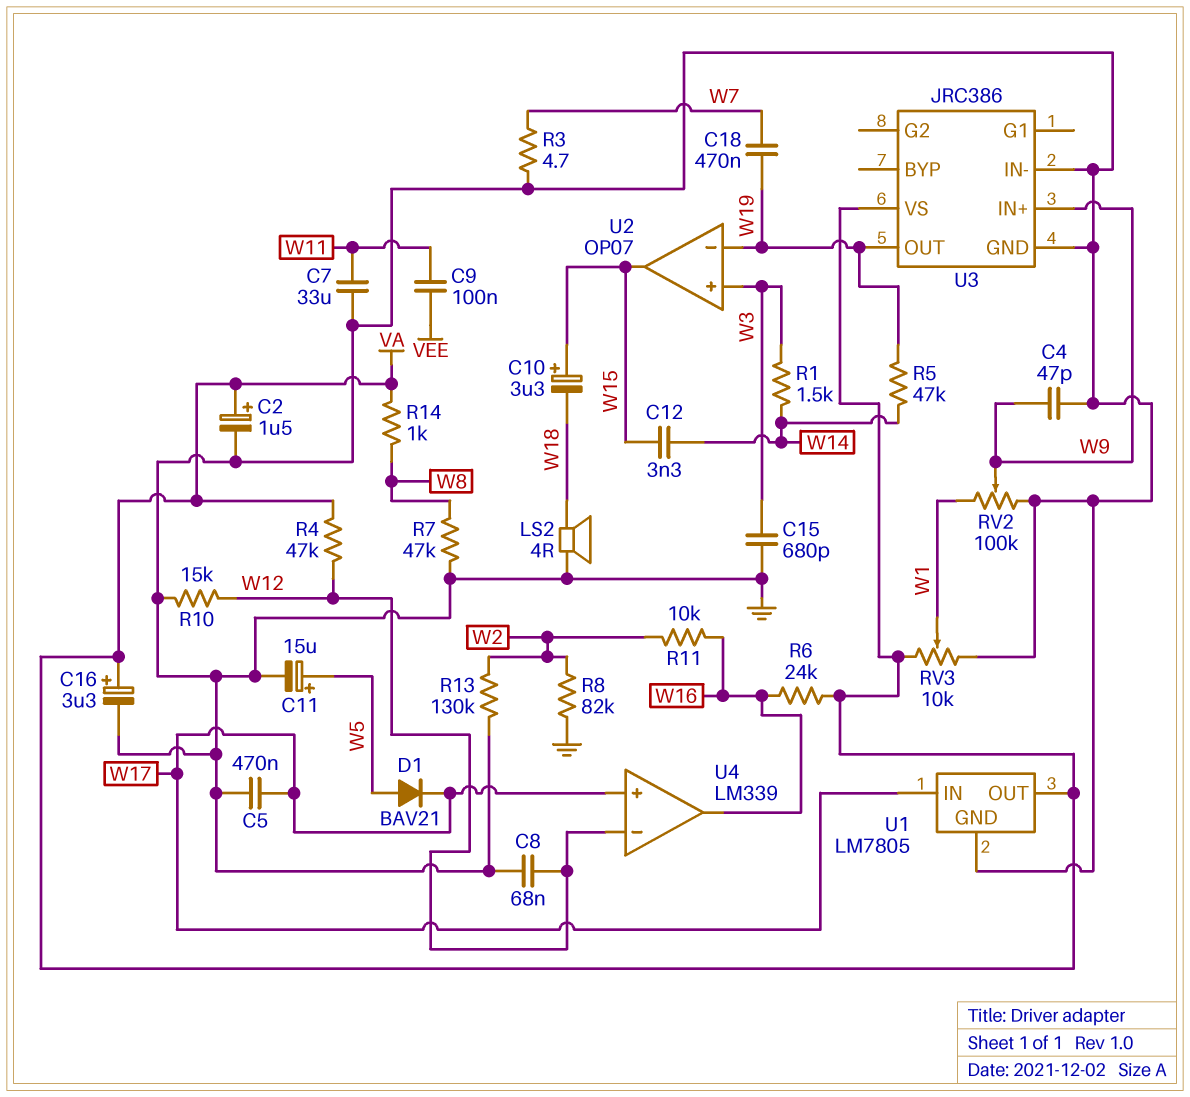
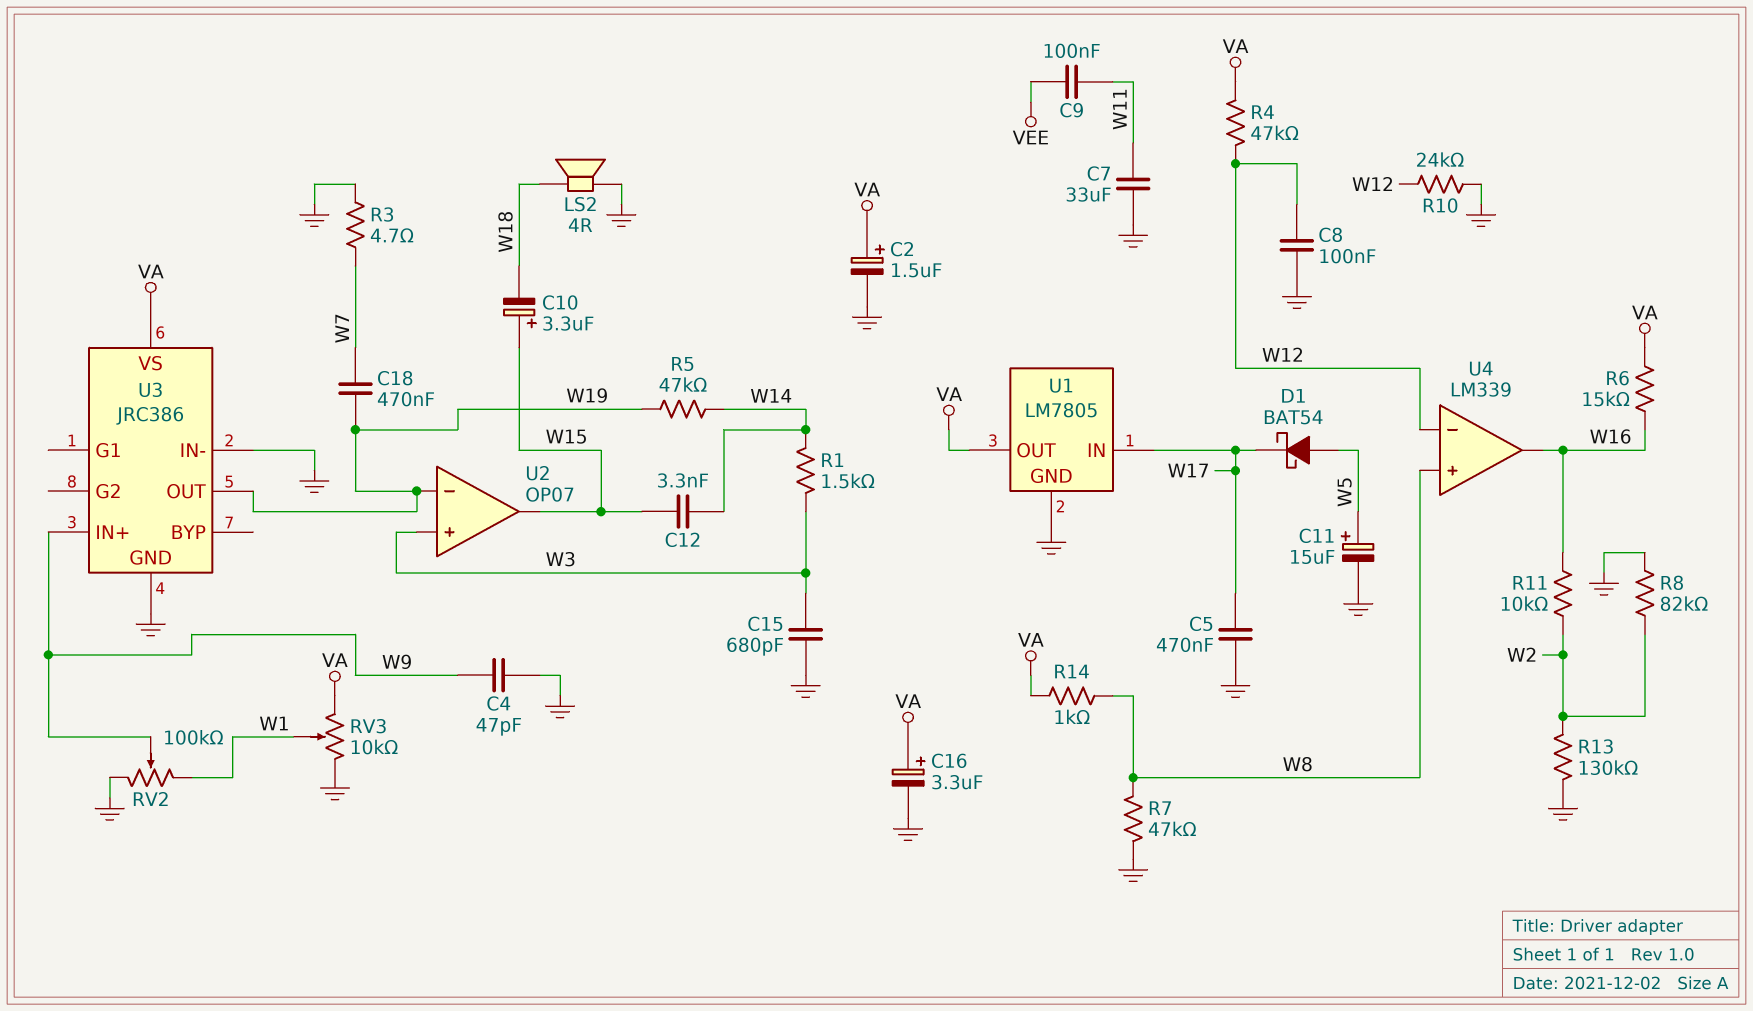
C8: 68nF (GND, W12) -> 100nF (GND, W12)
D1: diode BAV21 (A W5, K W17) -> schottky BAT54 (A W5, K W17)
R6: 24k (VA, W16) -> 15k (VA, W16)
R10: 15k (GND, W12) -> 24k (GND, W12)
U4 pin in+: W17 -> W8

